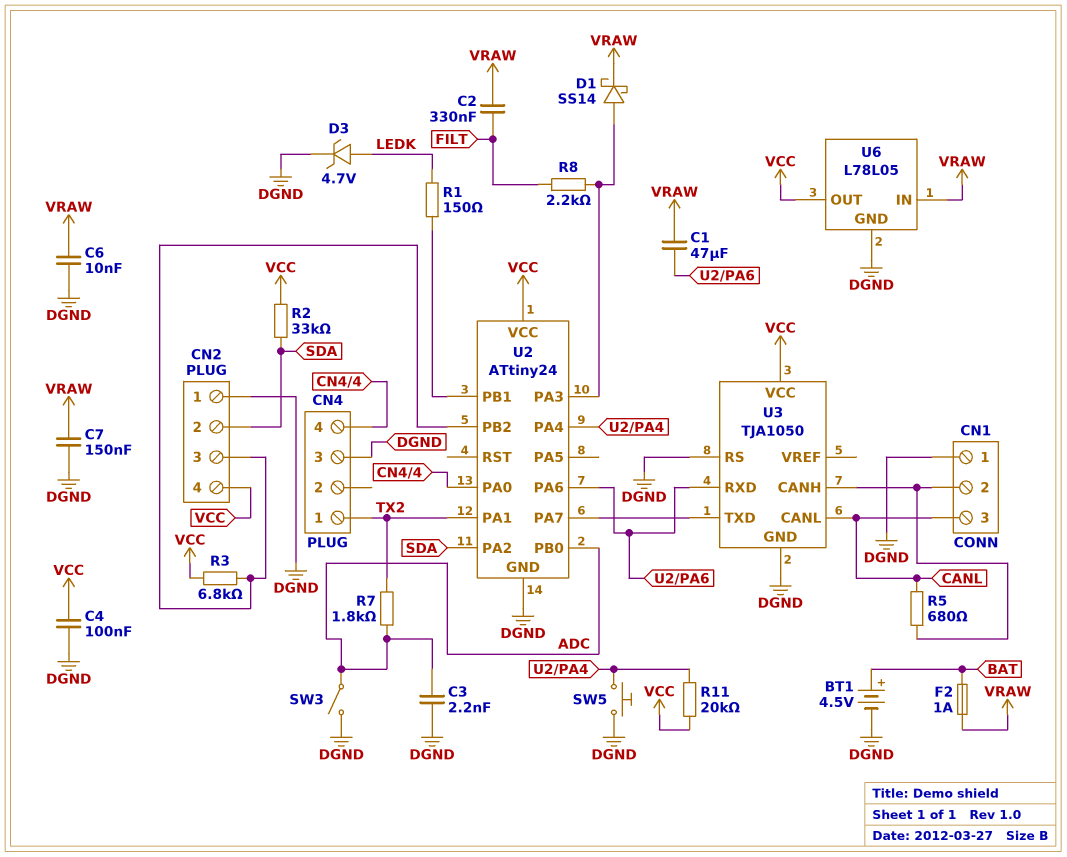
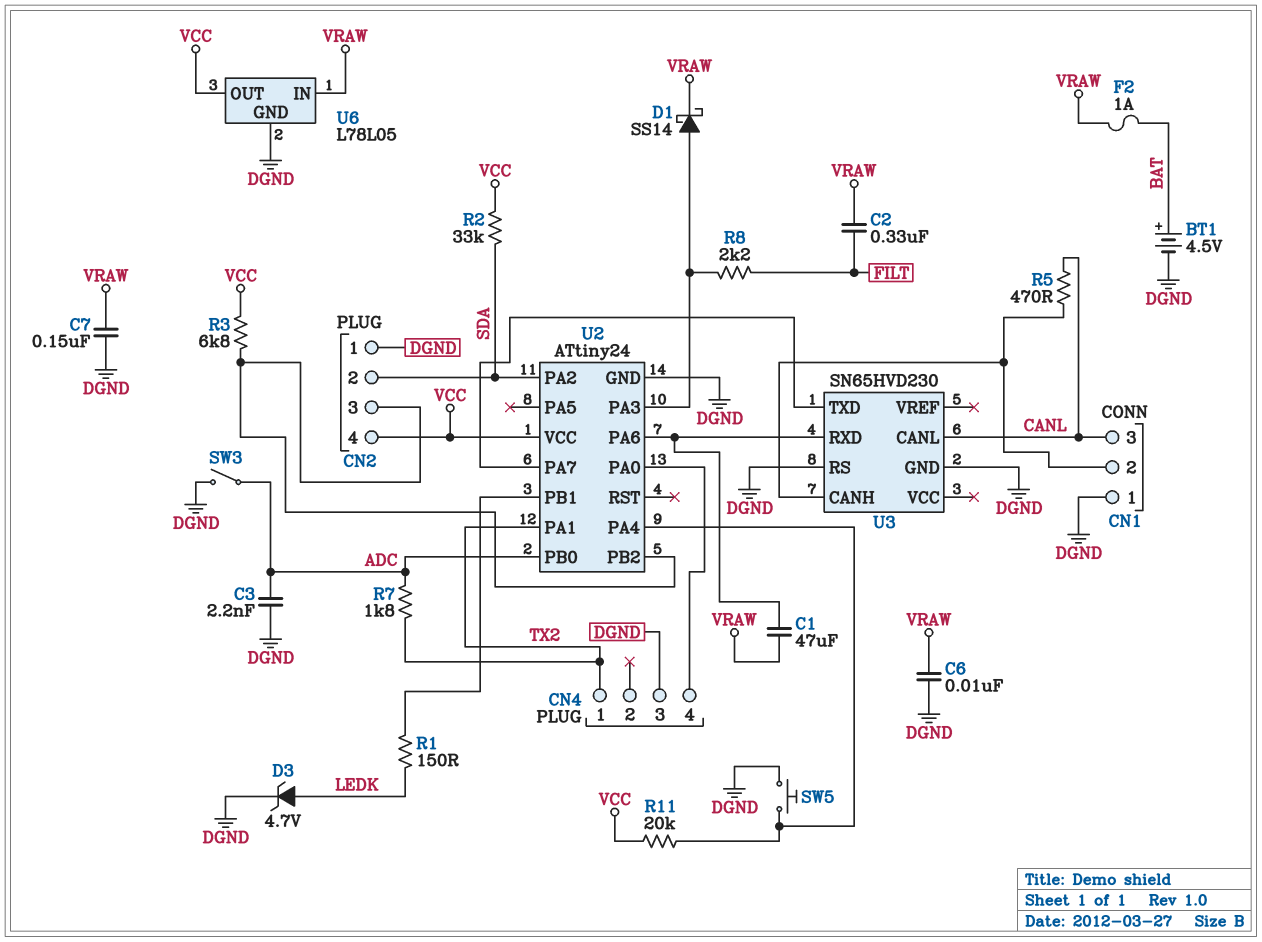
C4: 100nF (DGND, VCC) -> none
R5: 680 (CANL, CN1/2) -> 470 (CANL, CN1/2)
U3: TJA1050 -> SN65HVD230
U3 pin VCC: VCC -> none

